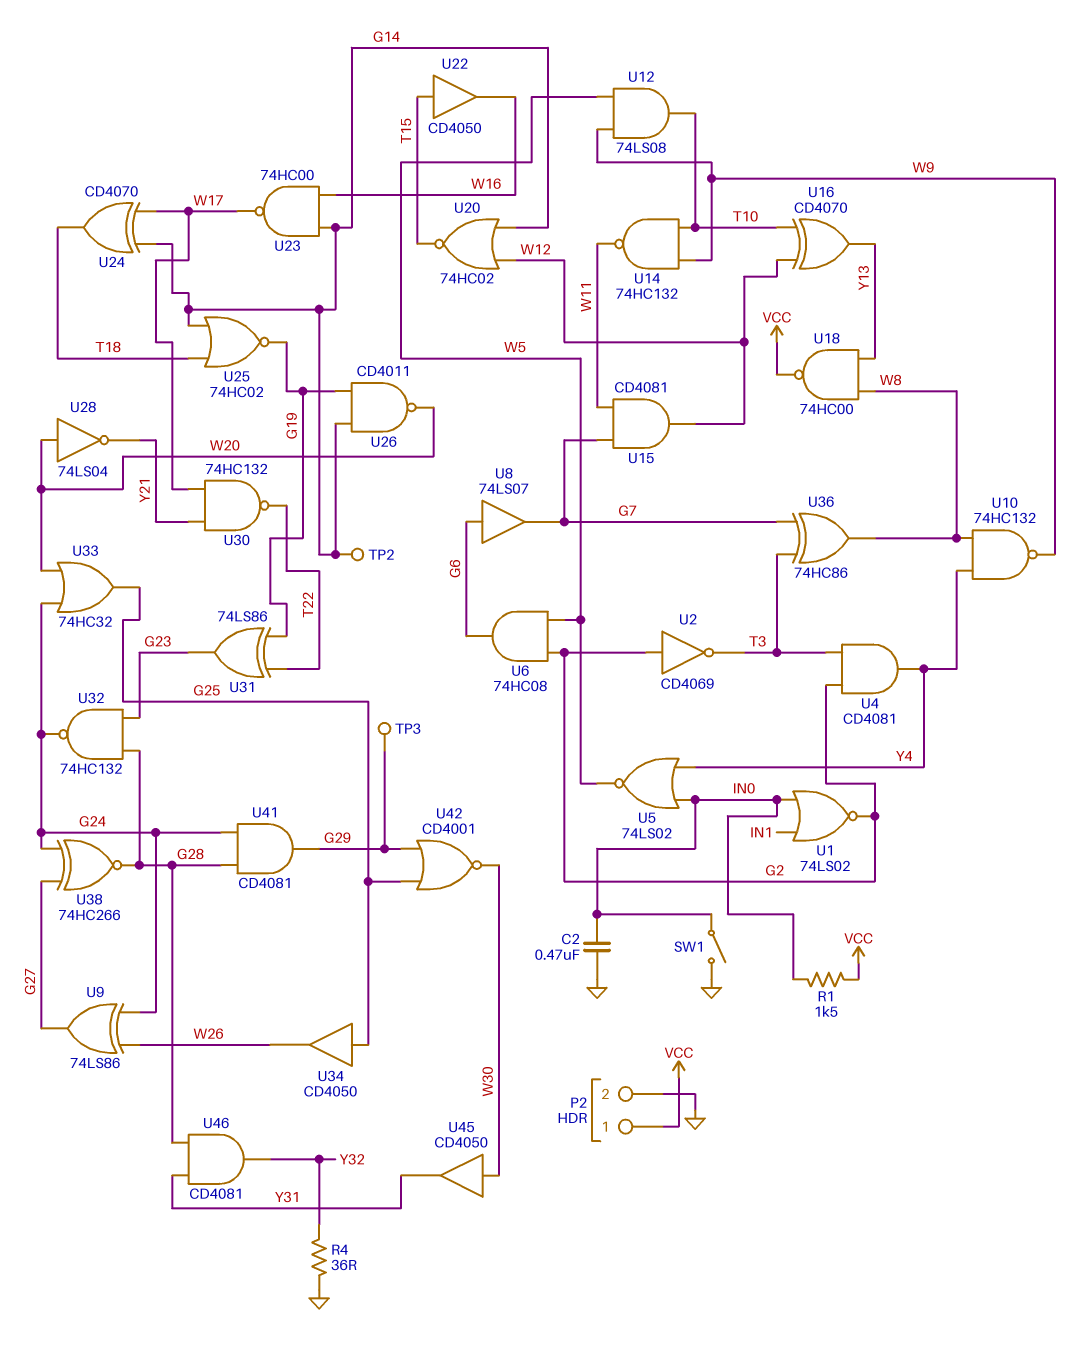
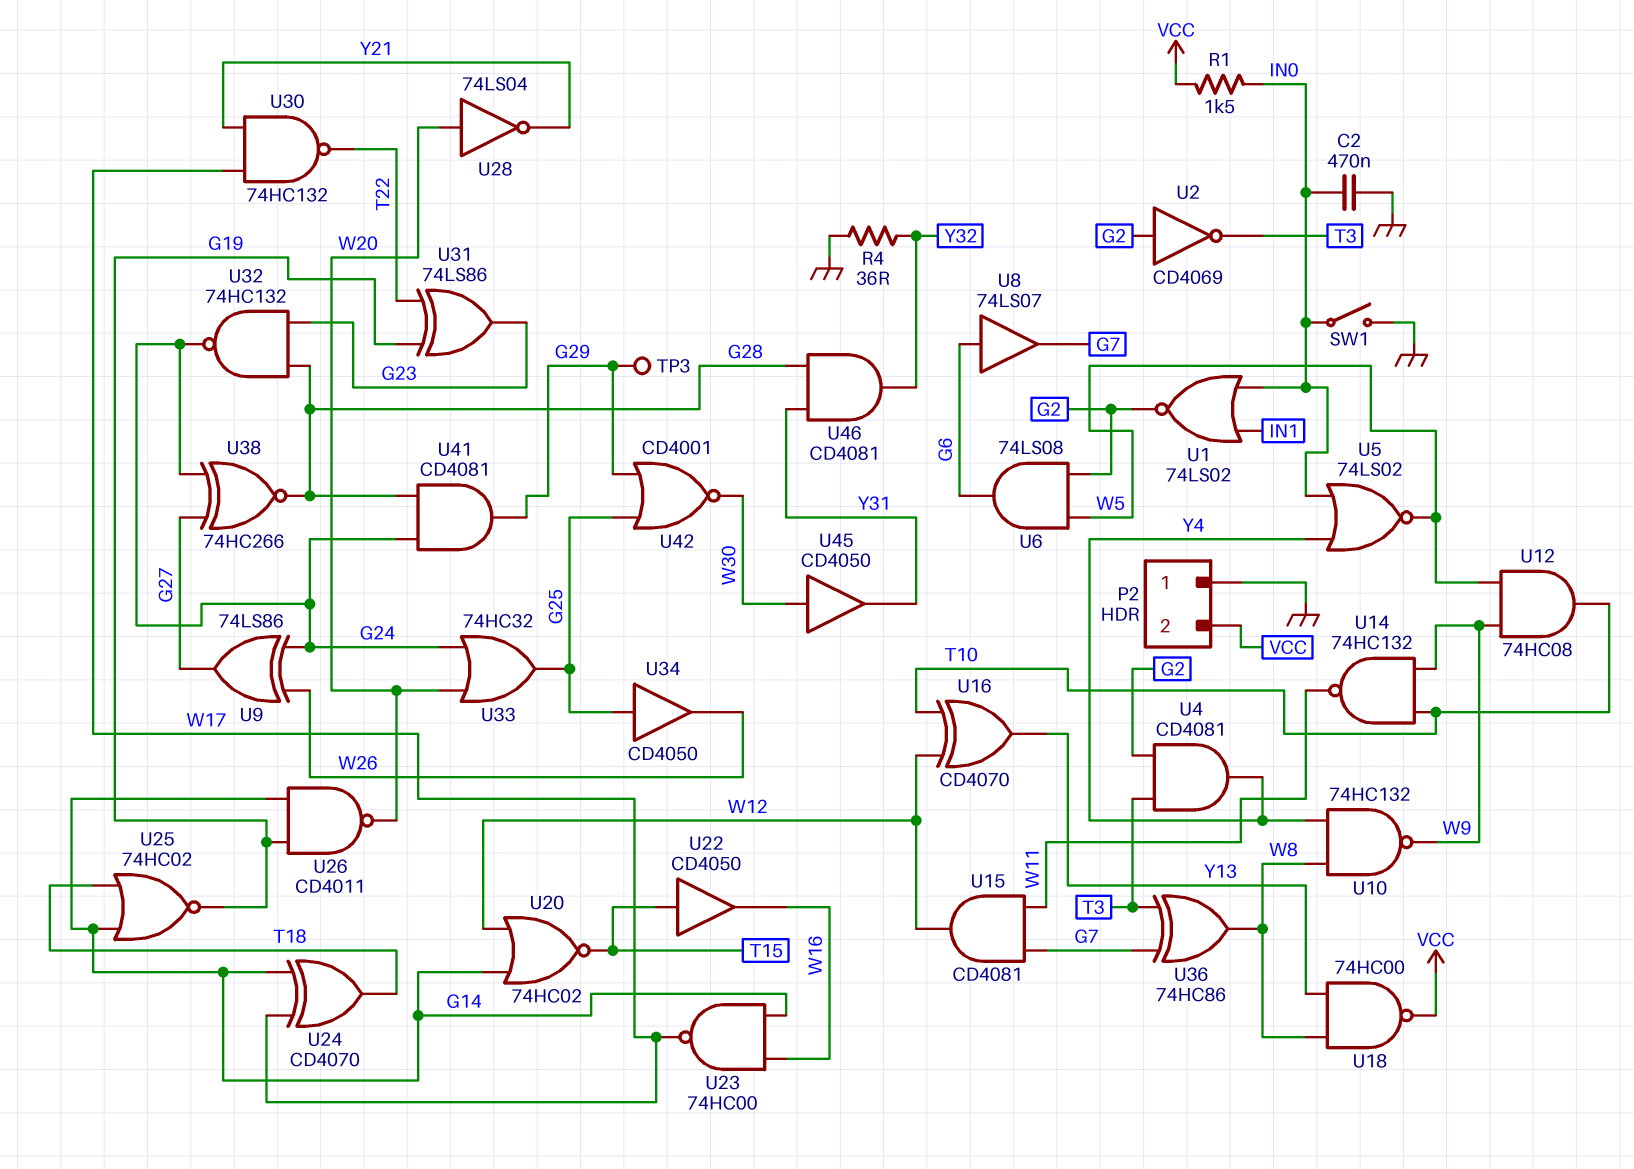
P2 pin 1: VCC -> GND
P2 pin 2: GND -> VCC
TP2: test point (G14) -> none
U6: AND 74HC08 (in G2, in W5, out G6) -> AND 74LS08 (in G2, in W5, out G6)
U12: AND 74LS08 (in W5, in W9, out T10) -> AND 74HC08 (in W5, in W9, out T10)

